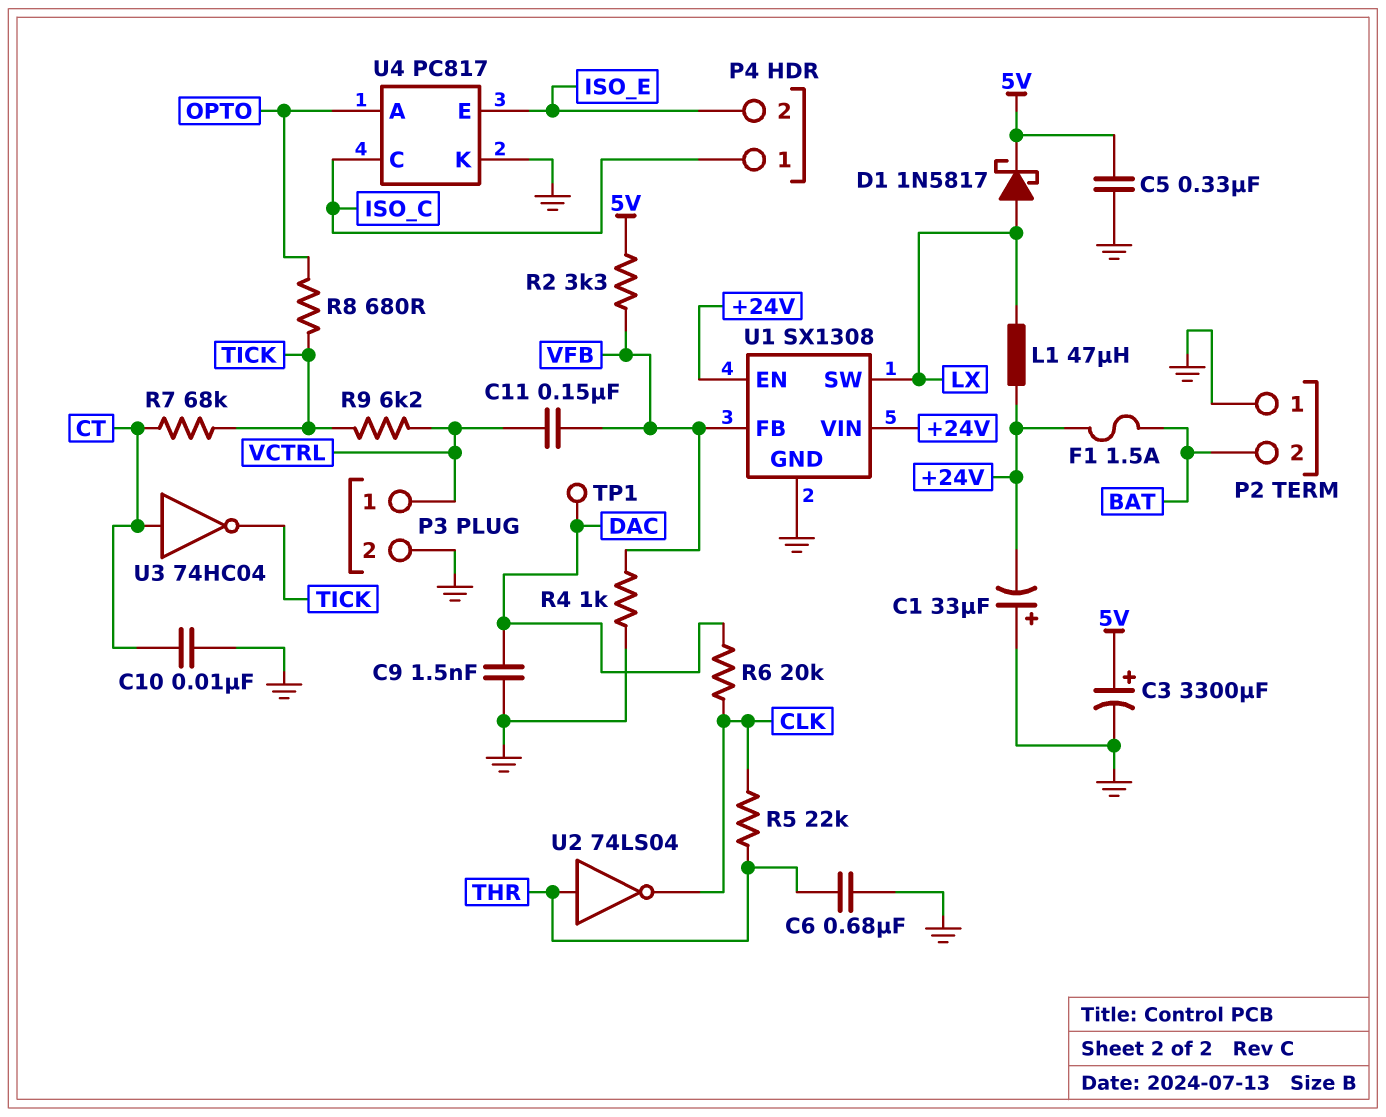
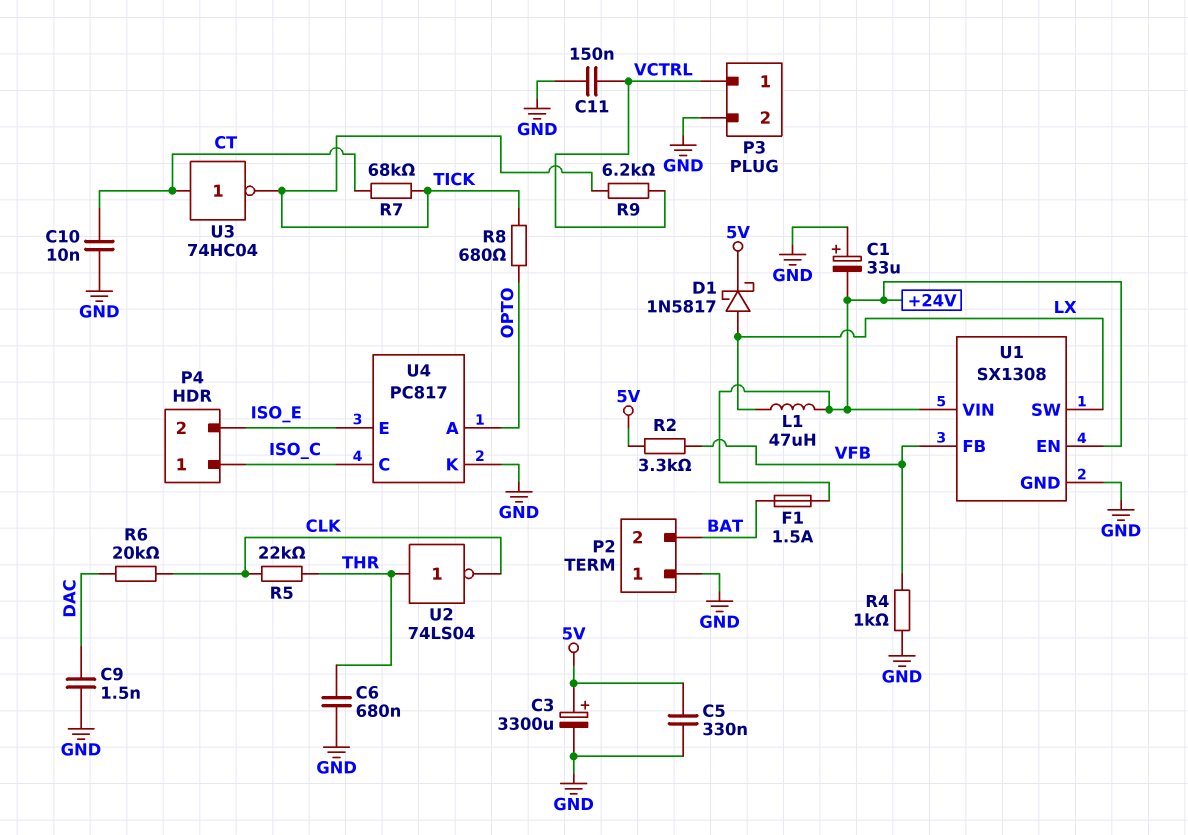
C11: 150nF (VCTRL, VFB) -> 150nF (GND, VCTRL)
TP1: test point (DAC) -> none

